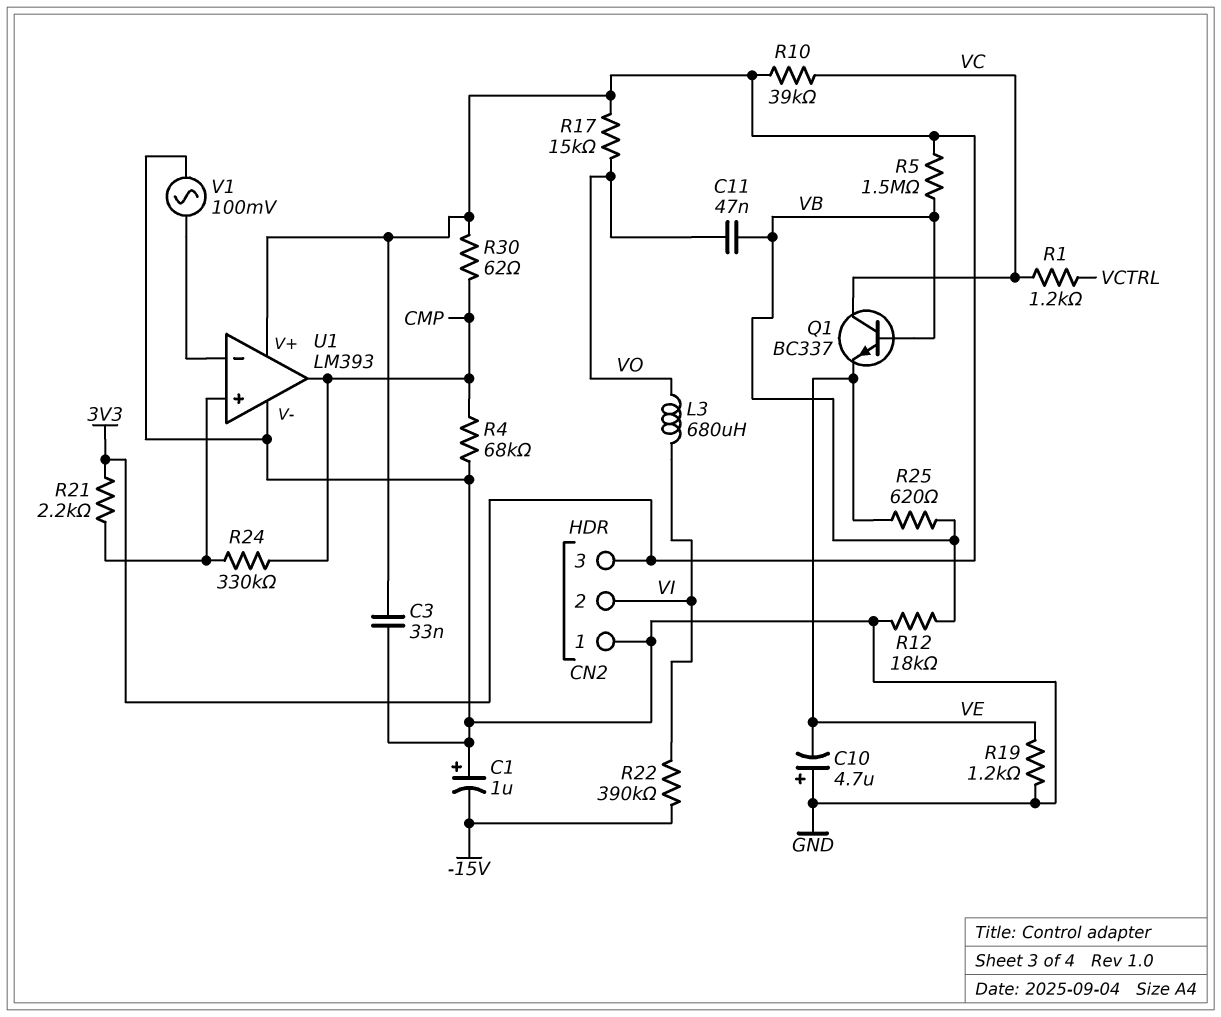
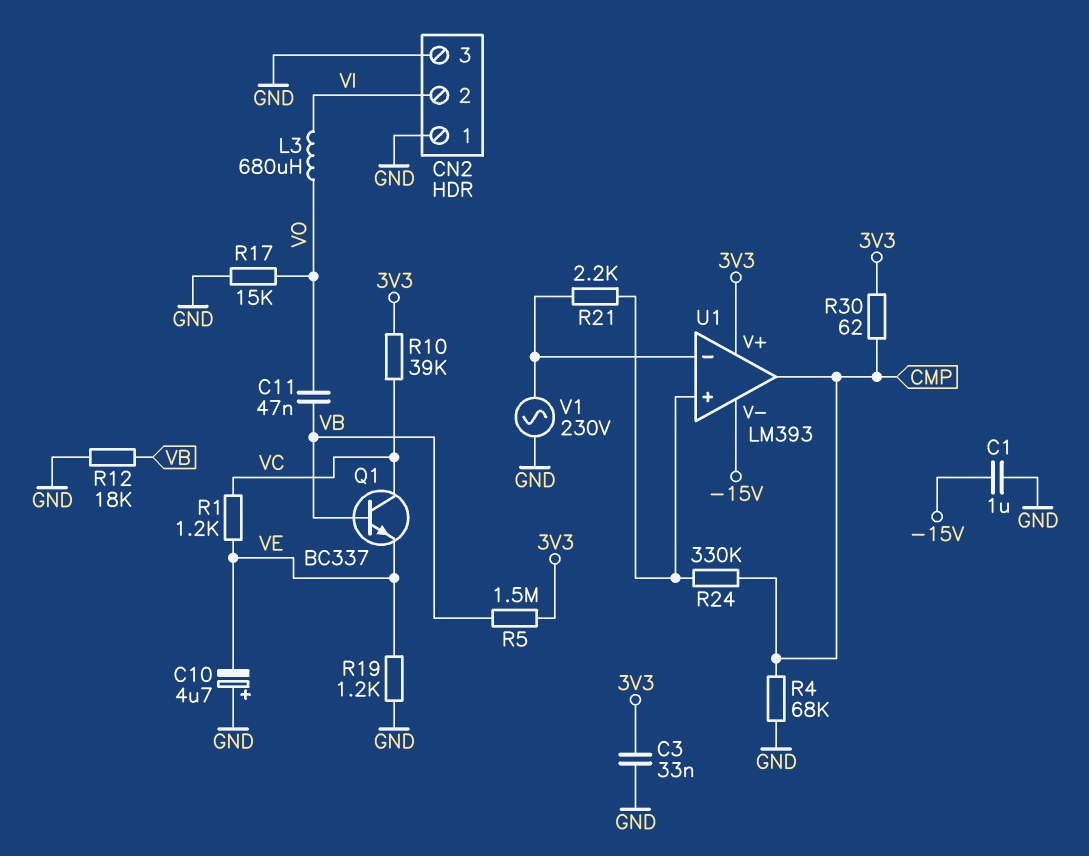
C1: 1uF (plus GND, minus -15V) -> 1uF (-15V, GND)
CN2 pin 3: 3V3 -> GND
R1: 1.2k (VC, VCTRL) -> 1.2k (VC, VE)
R17: 15k (3V3, VO) -> 15k (GND, VO)
R21: 2.2k (3V3, U1/in+) -> 2.2k (U1/in+, U1/in-)
R22: 390k (-15V, VI) -> none
R25: 620 (VB, VE) -> none
U1 pin V-: GND -> -15V
V1: AC 100mV (GND, U1/in-) -> AC 230V (GND, U1/in-)

